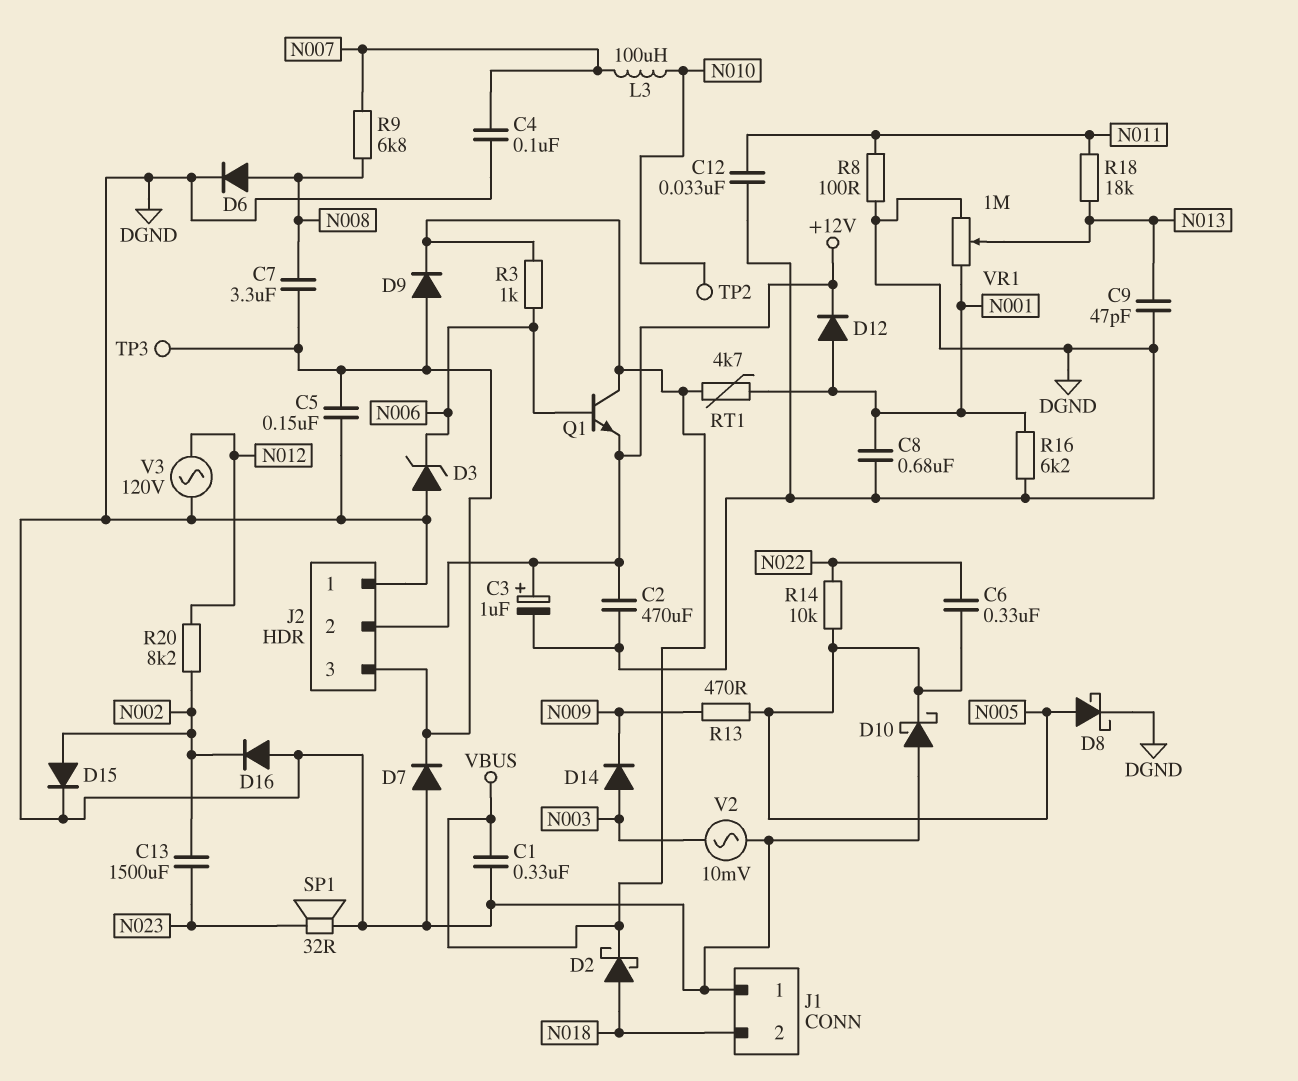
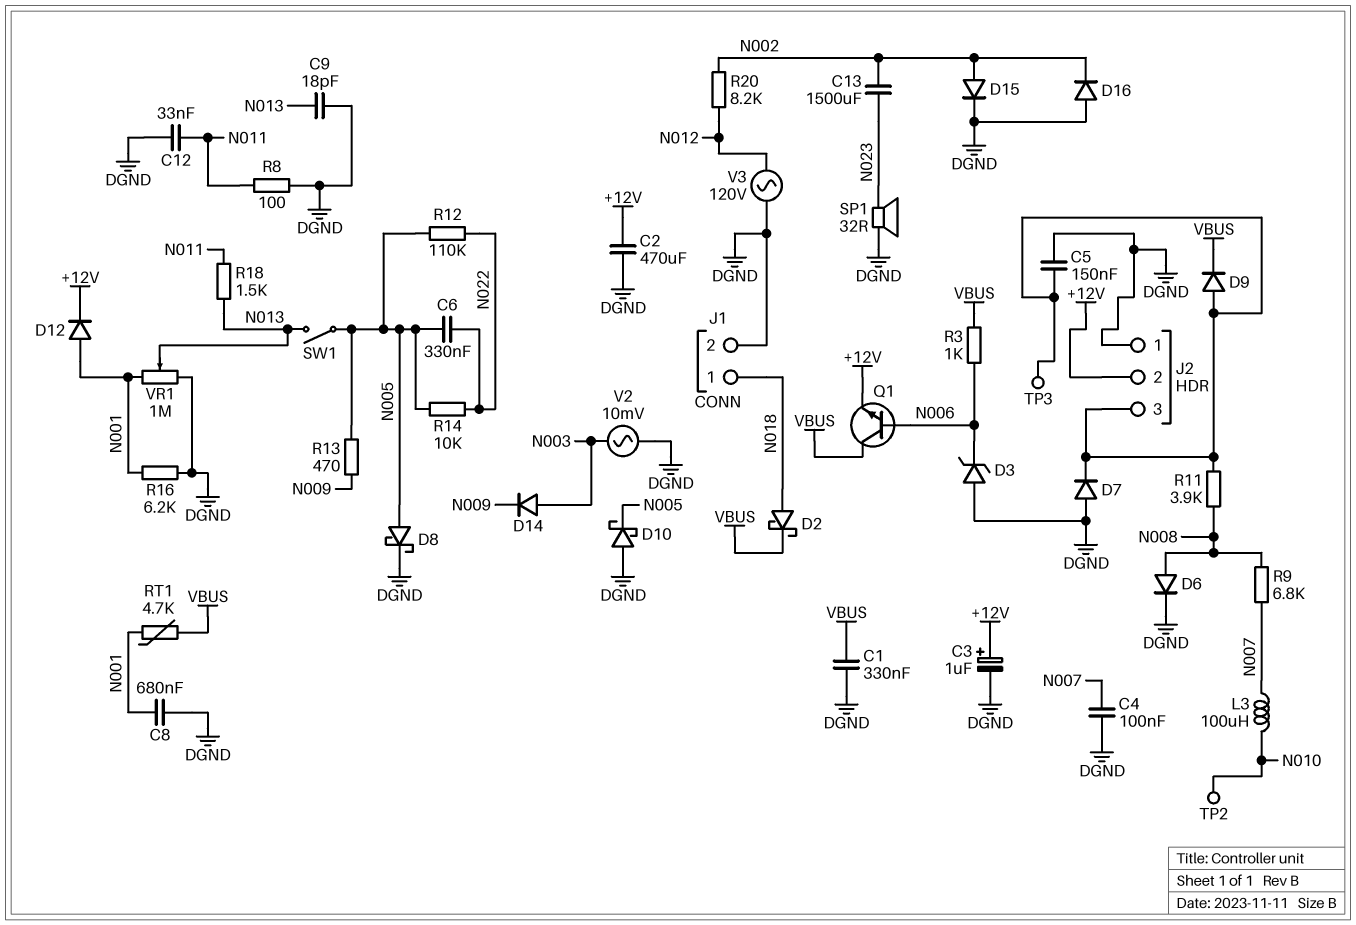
C7: 3.3uF (J2/3, N008) -> none
C9: 47pF (DGND, N013) -> 18pF (DGND, N013)
J1 pin 1: DGND -> N018
J1 pin 2: N018 -> DGND
R11: none -> 3.9k (J2/3, N008)
R12: none -> 110k (N005, N022)
R18: 18k (N011, N013) -> 1.5k (N011, N013)
SW1: none -> switch (N005, N013)

